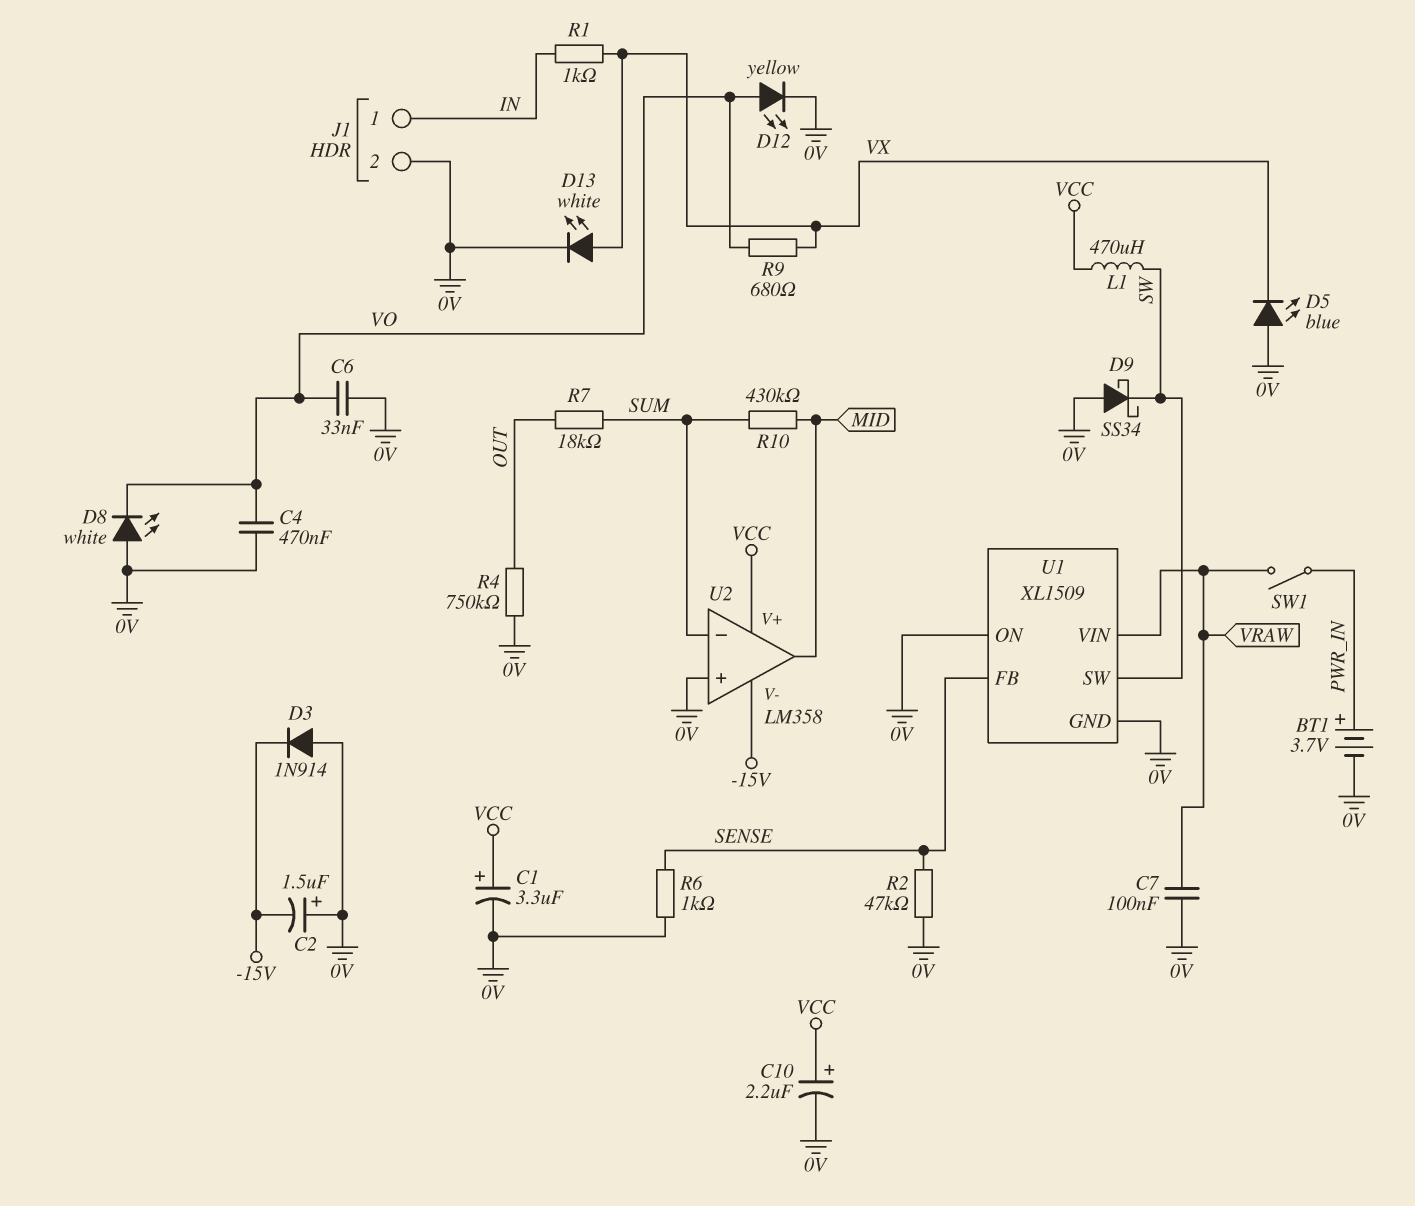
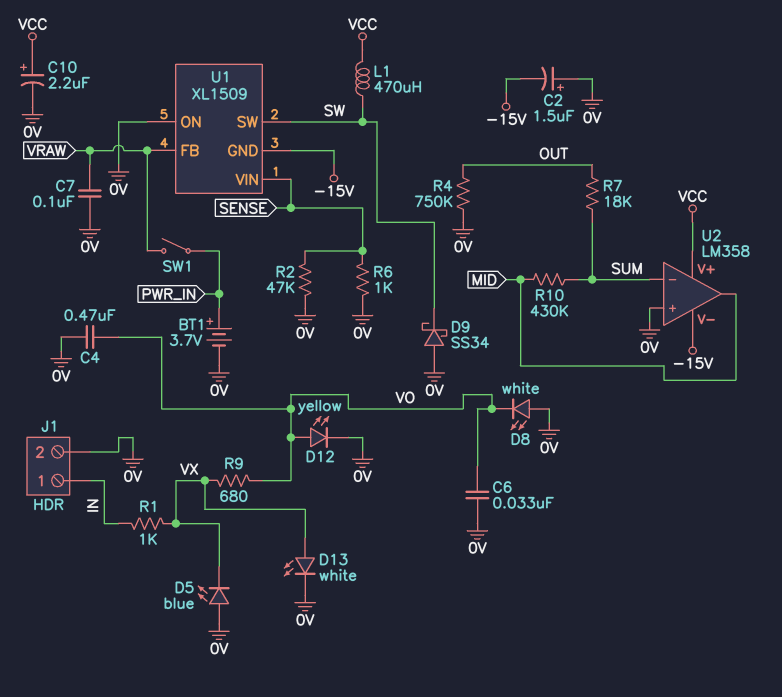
C1: 3.3uF (plus VCC, minus 0V) -> none
D3: diode 1N914 (A 0V, K -15V) -> none
U1 pin FB: SENSE -> VRAW
U1 pin GND: 0V -> -15V
U1 pin VIN: VRAW -> SENSE

